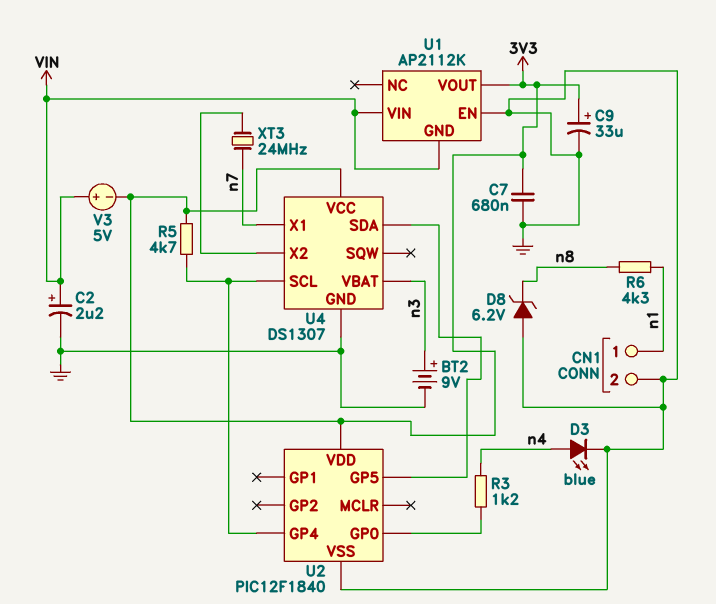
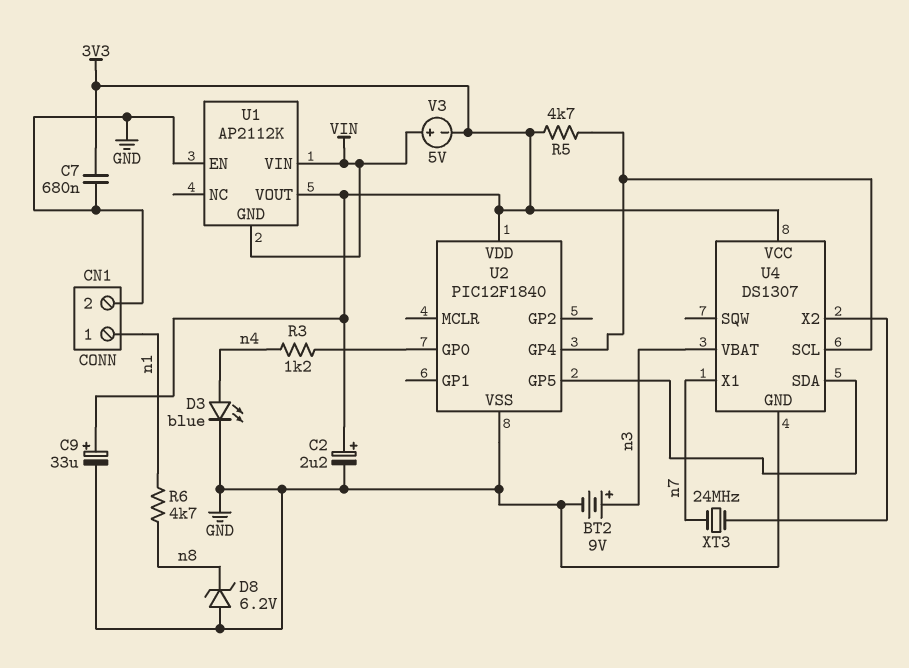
C2: 2.2uF (plus VIN, minus GND) -> 2.2uF (plus 3V3, minus GND)
R6: 4.3k (n1, n8) -> 4.7k (n1, n8)

